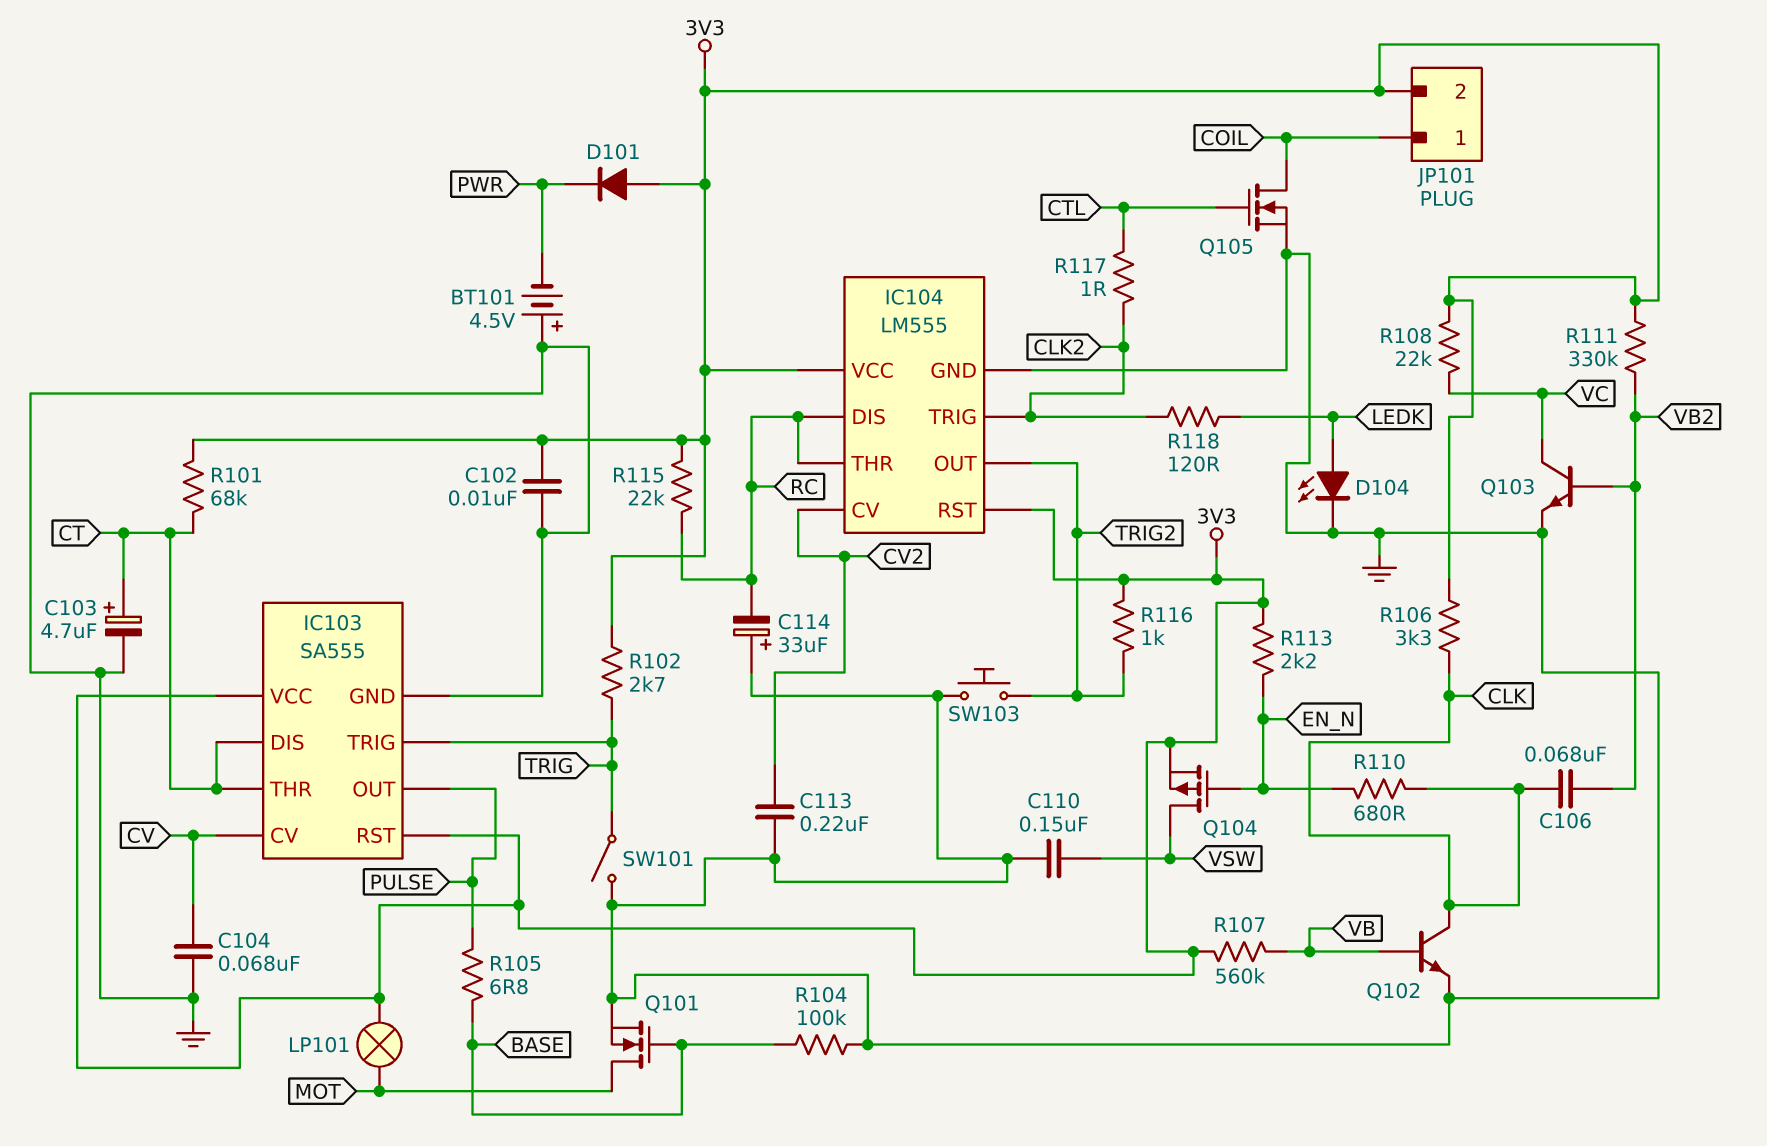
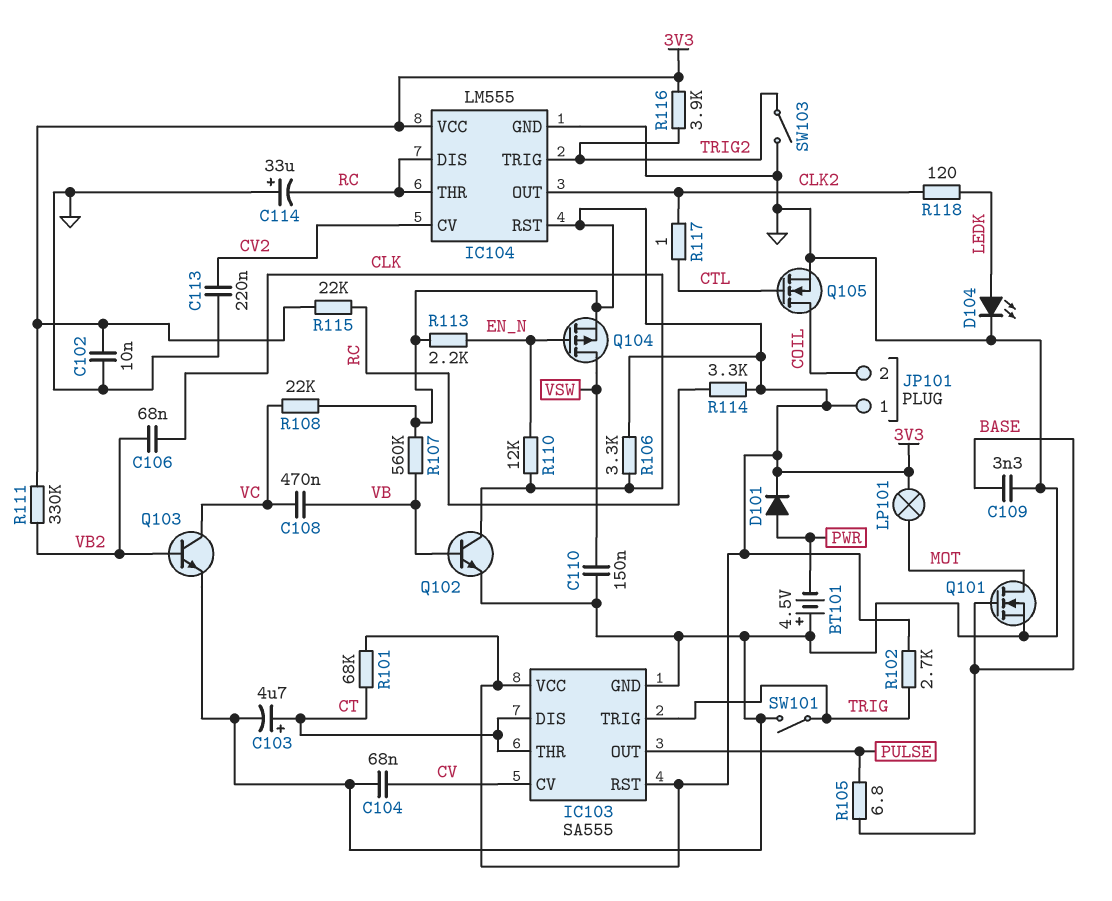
C108: none -> 470nF (VB, VC)
C109: none -> 3.3nF (BASE, GND)
D101: diode (A 3V3, K PWR) -> diode (A PWR, K 3V3)
IC104 pin OUT: TRIG2 -> CLK2
IC104 pin TRIG: CLK2 -> TRIG2
JP101 pin 1: COIL -> 3V3
JP101 pin 2: 3V3 -> COIL
R104: 100k (BASE, GND) -> none
R110: 680 (CLK, EN_N) -> 12k (CLK, EN_N)
R114: none -> 3.3k (3V3, RC)
R116: 1k (3V3, TRIG2) -> 3.9k (3V3, TRIG2)
SW103: button (GND, TRIG2) -> switch (GND, TRIG2)

